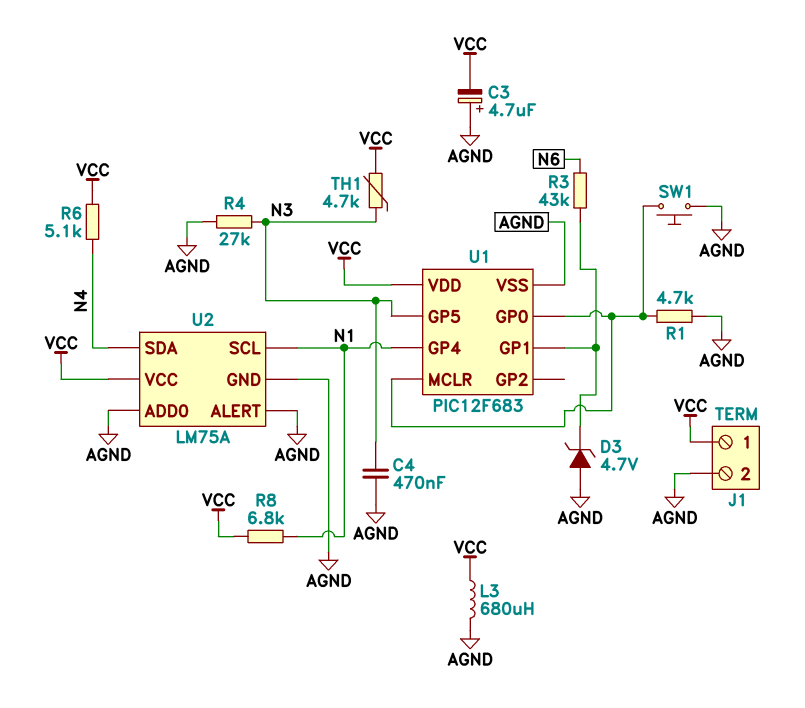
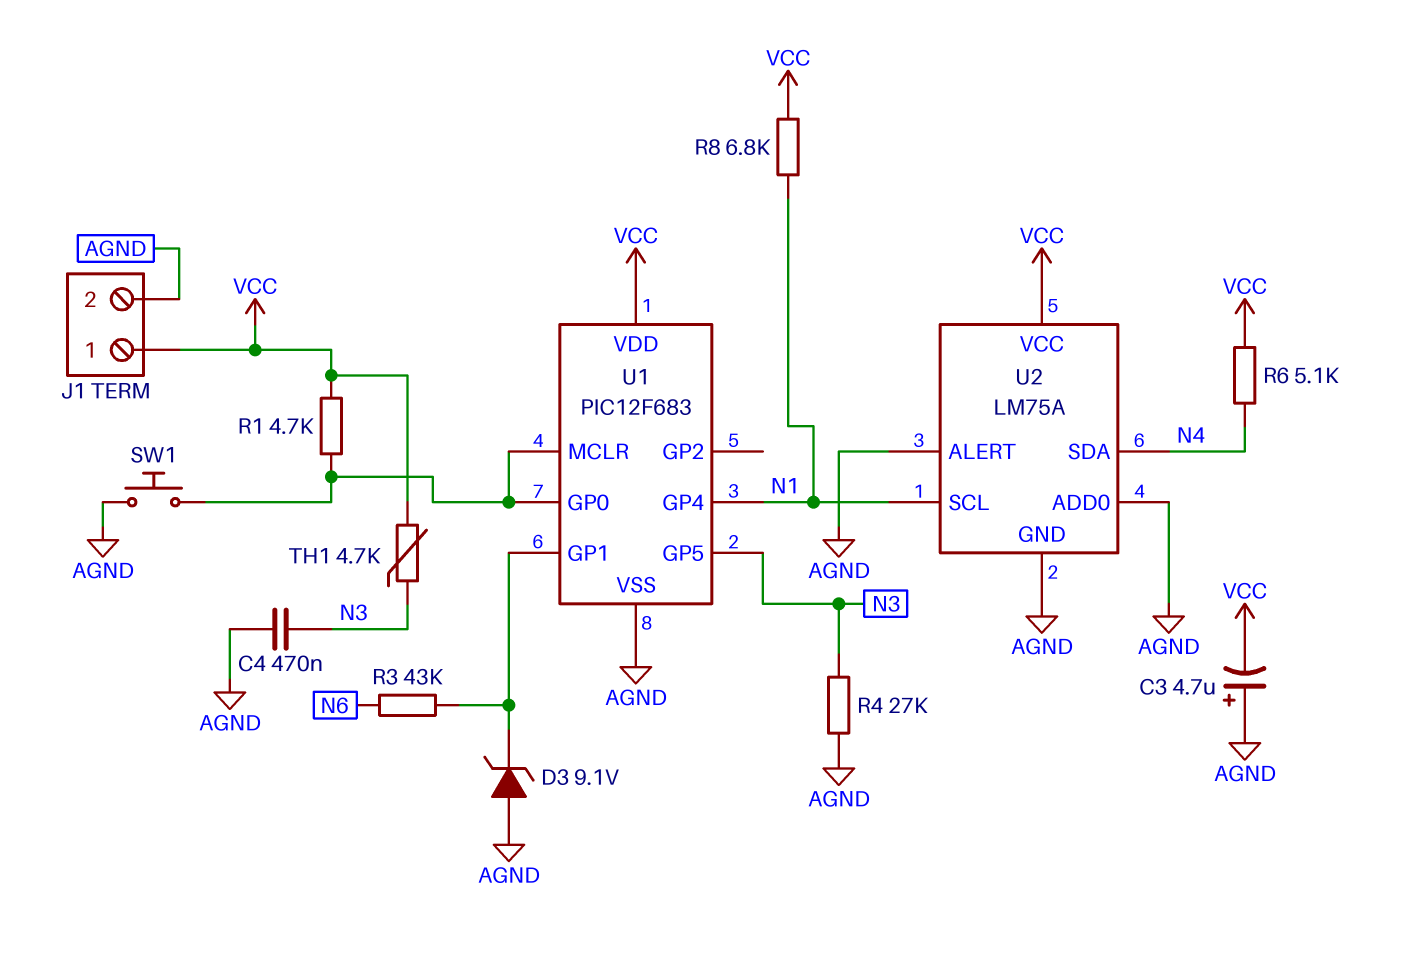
D3: zener 4.7V (A AGND, K U1/GP1) -> zener 9.1V (A AGND, K U1/GP1)
L3: 680uH (AGND, VCC) -> none
R1: 4.7k (AGND, U1/GP0) -> 4.7k (U1/GP0, VCC)

